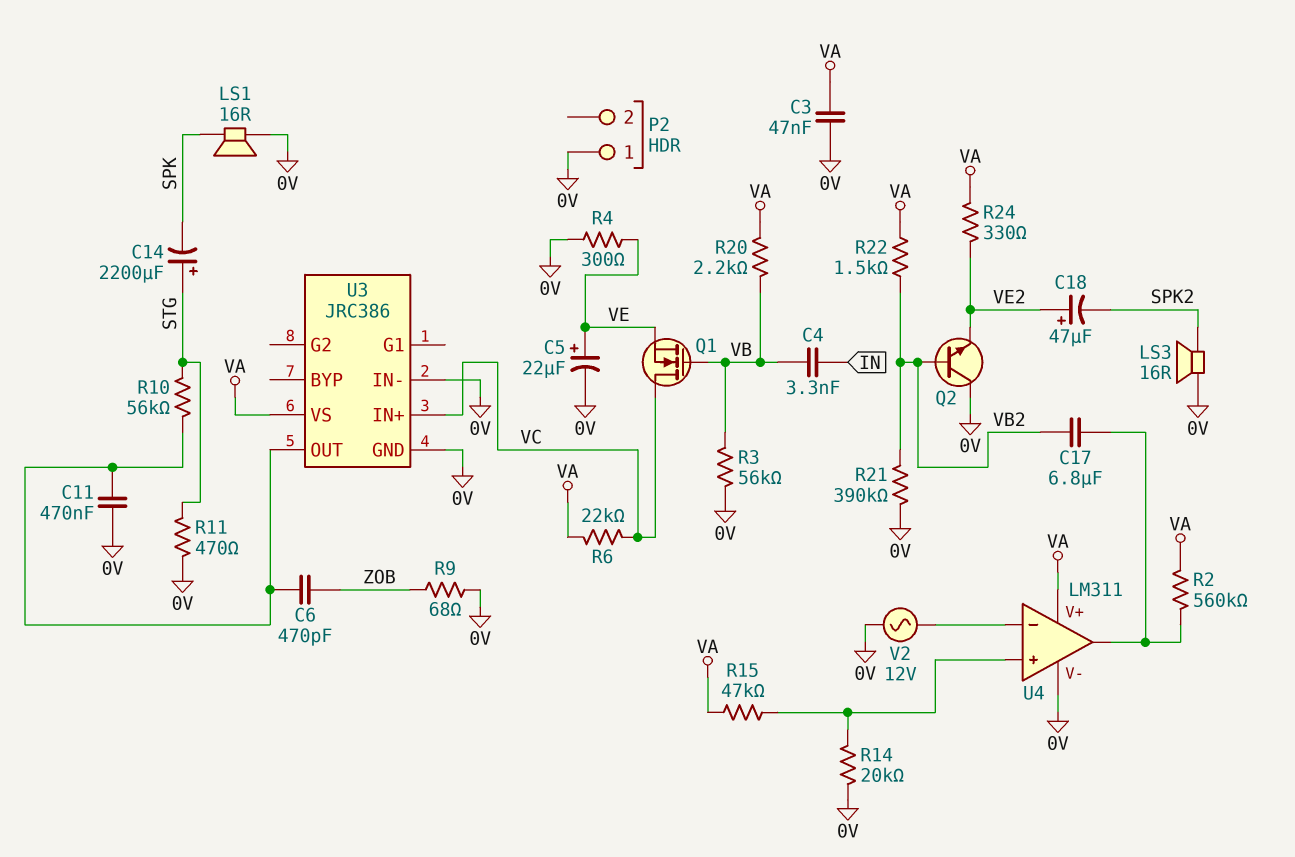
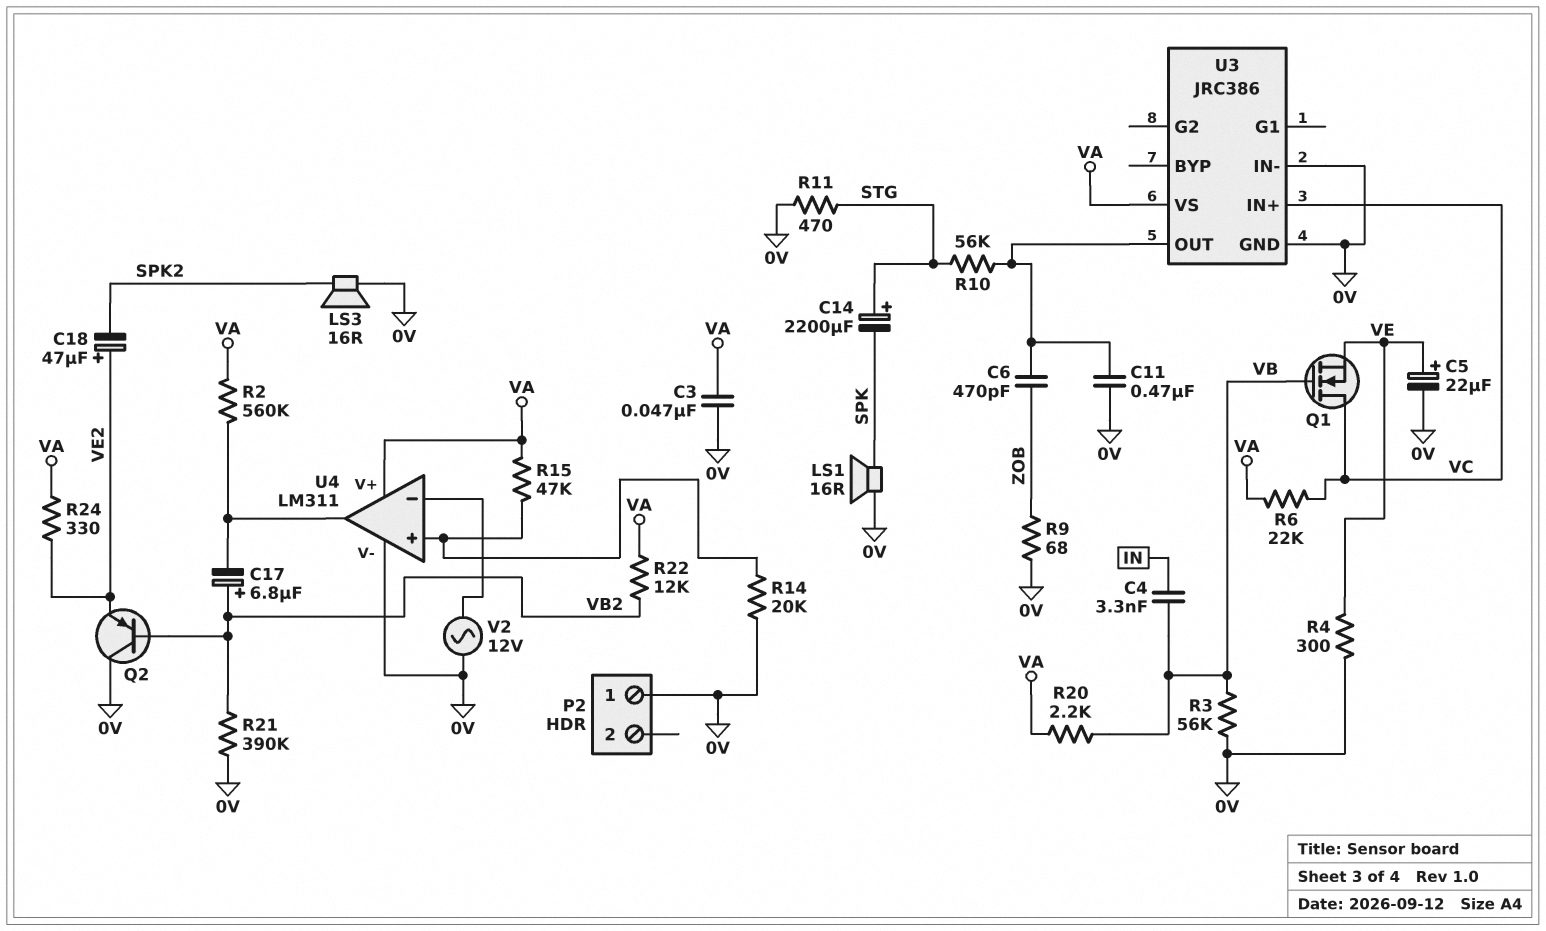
C17: 6.8uF (U4/out, VB2) -> 6.8uF (plus VB2, minus U4/out)
Q2: NPN (B VB2, C 0V, E VE2) -> PNP (B VB2, C 0V, E VE2)
R22: 1.5k (VA, VB2) -> 12k (VA, VB2)

